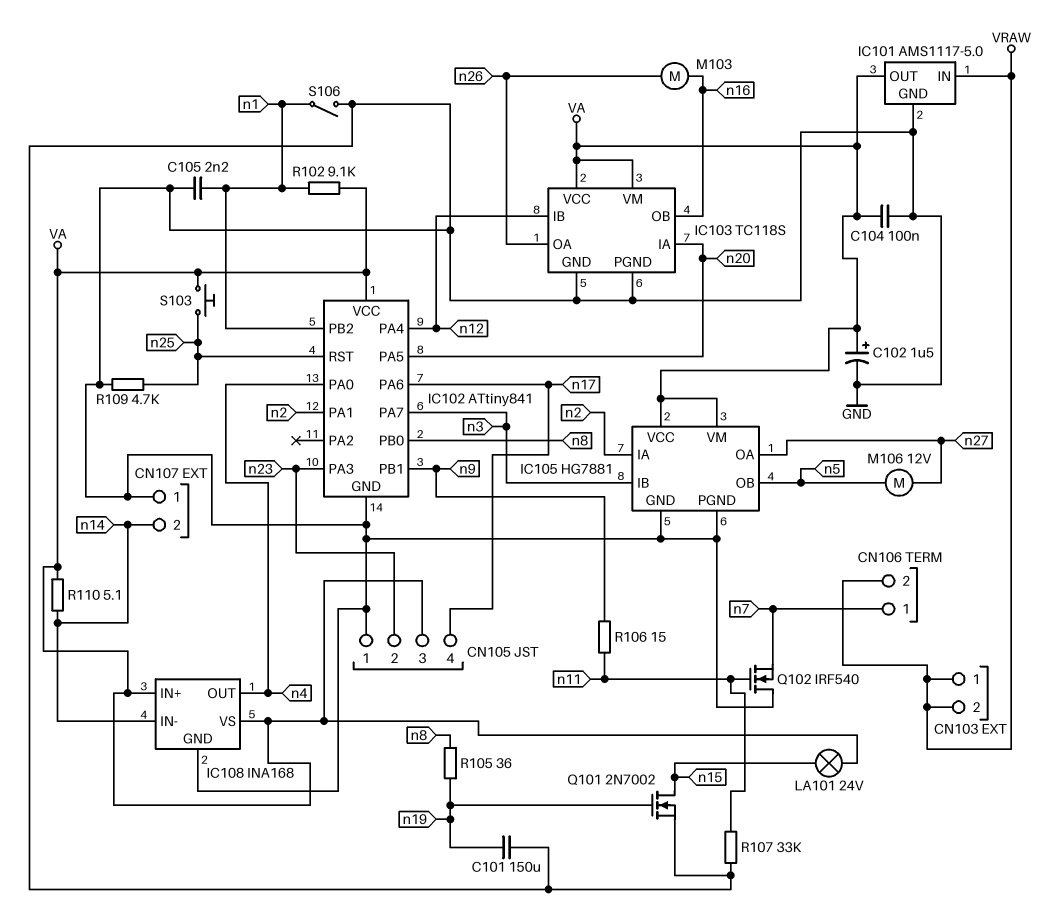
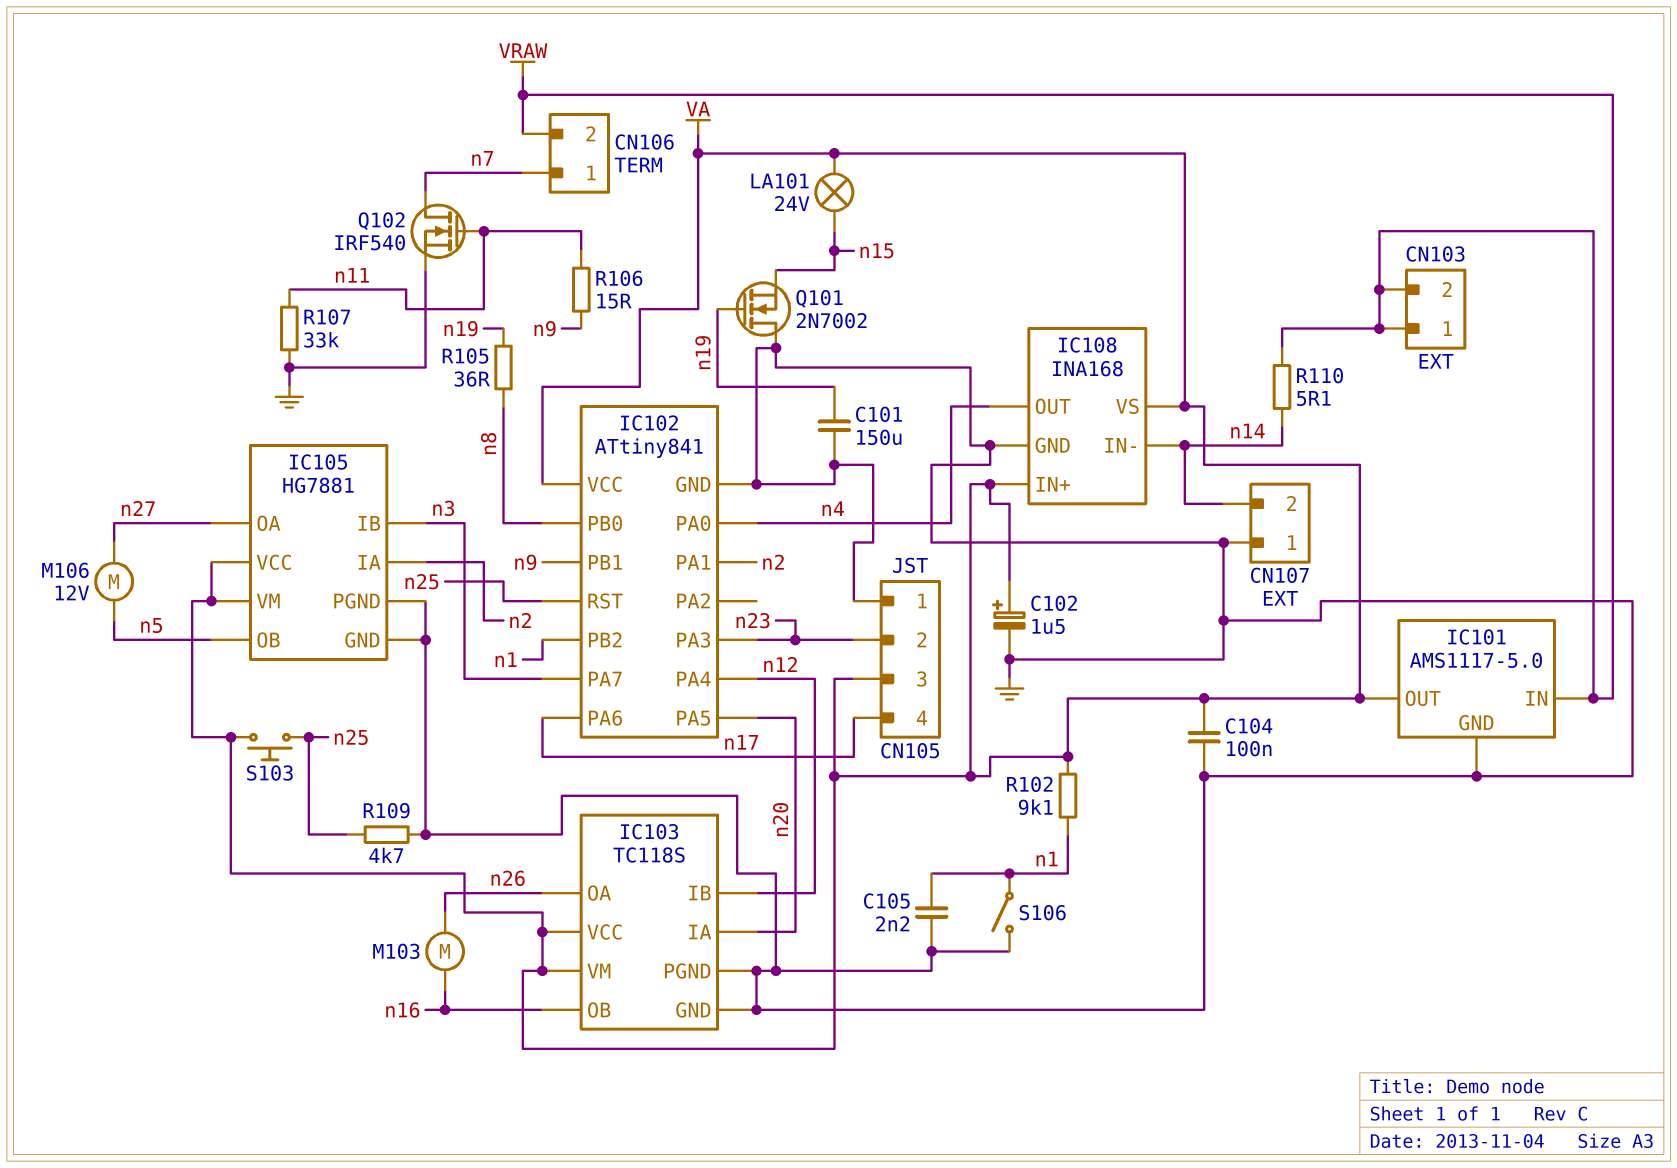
Q101: NMOS 2N7002 (G n19, D n15, S GND) -> NMOS 2N7002 (G n19, D GND, S n15)
Q102: NMOS IRF540 (G n11, D GND, S n7) -> NMOS IRF540 (G n11, D n7, S GND)
R110: 5.1 (VA, n14) -> 5.1 (VRAW, n14)

